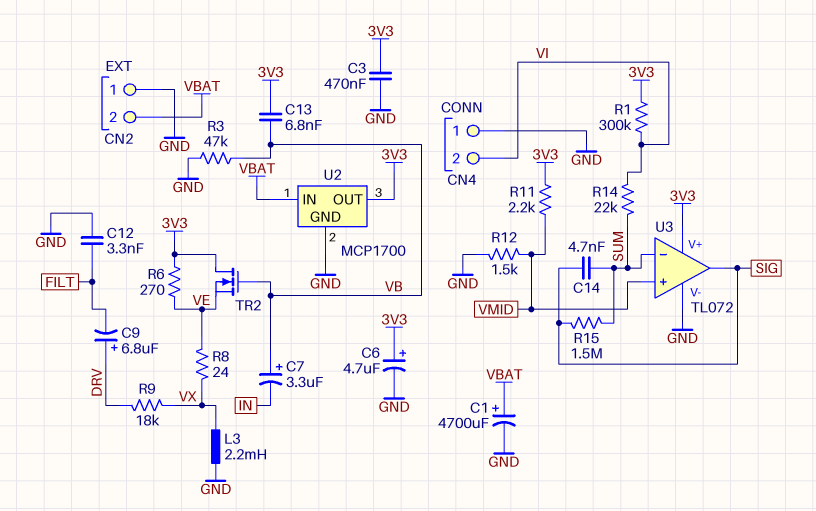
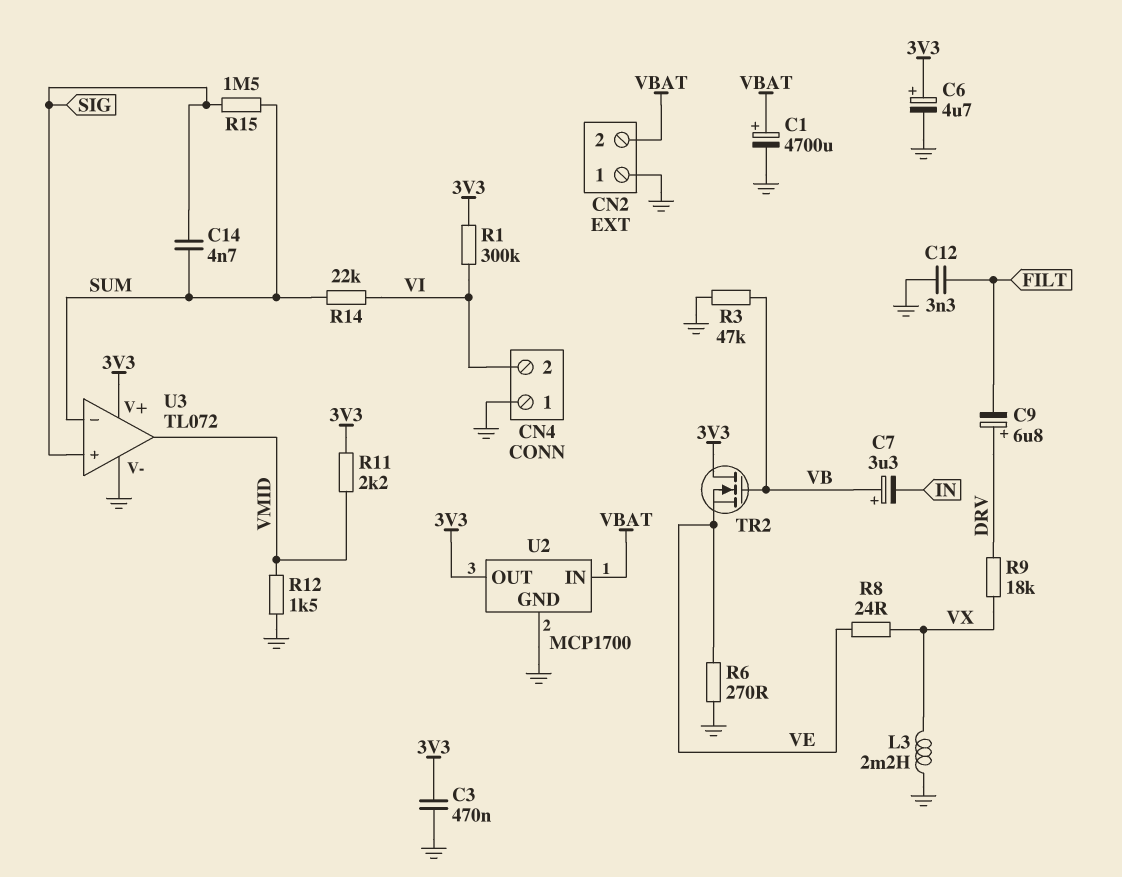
C13: 6.8nF (3V3, VB) -> none
R6: 270 (3V3, VE) -> 270 (GND, VE)
U3 pin in+: VMID -> SIG
U3 pin out: SIG -> VMID

